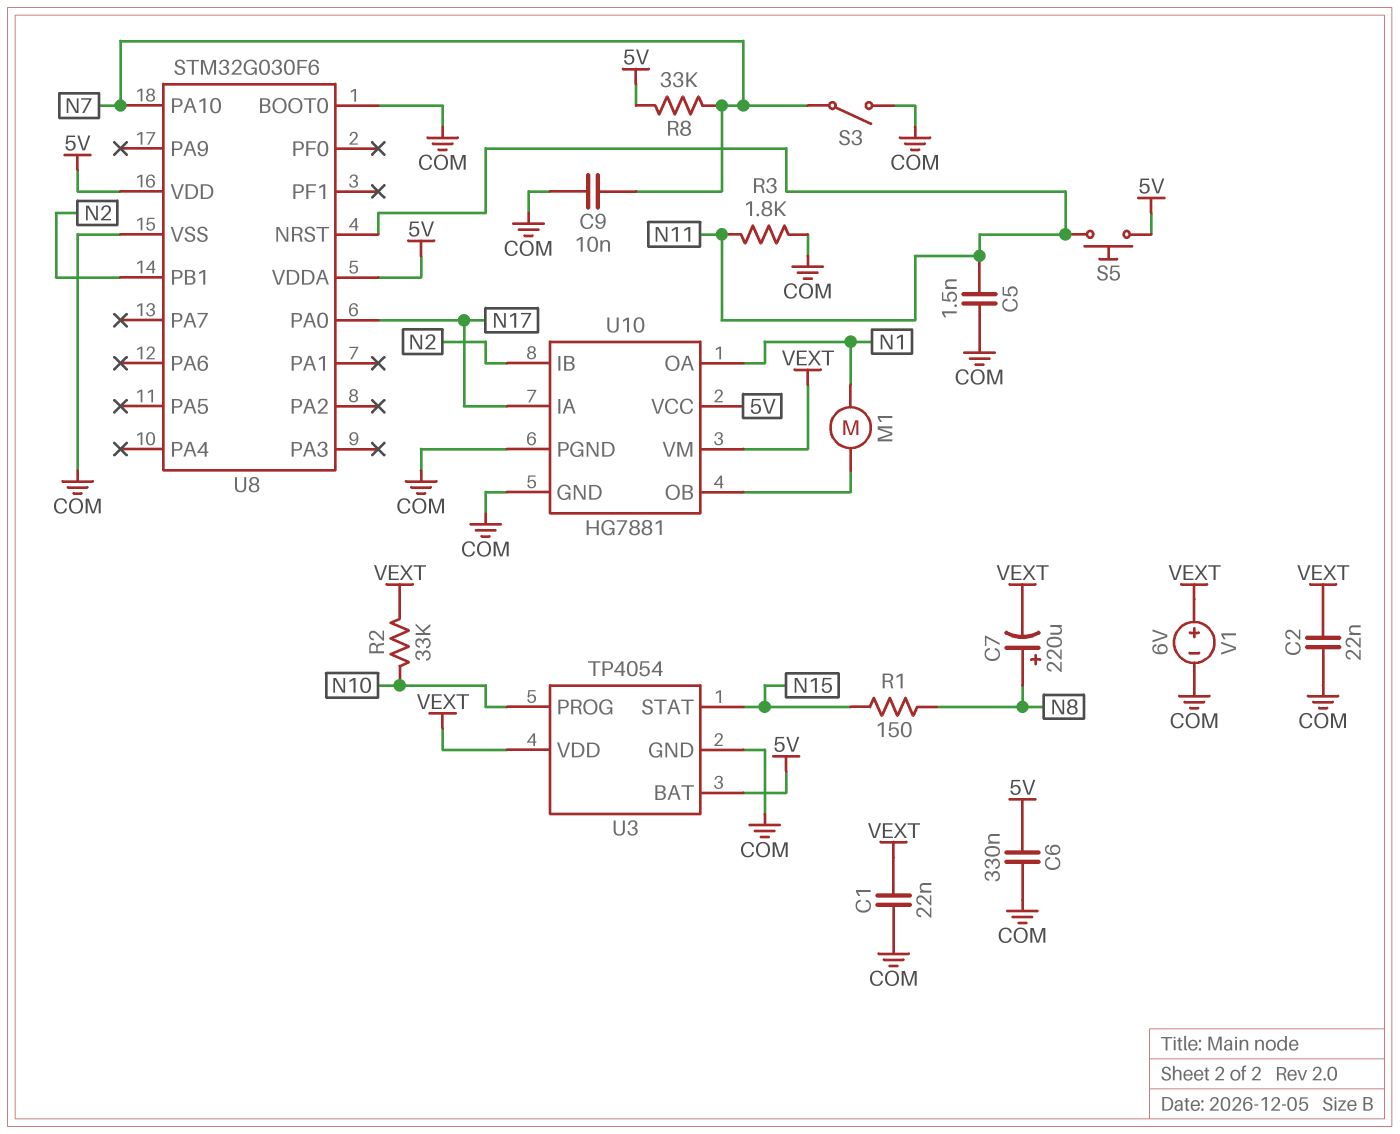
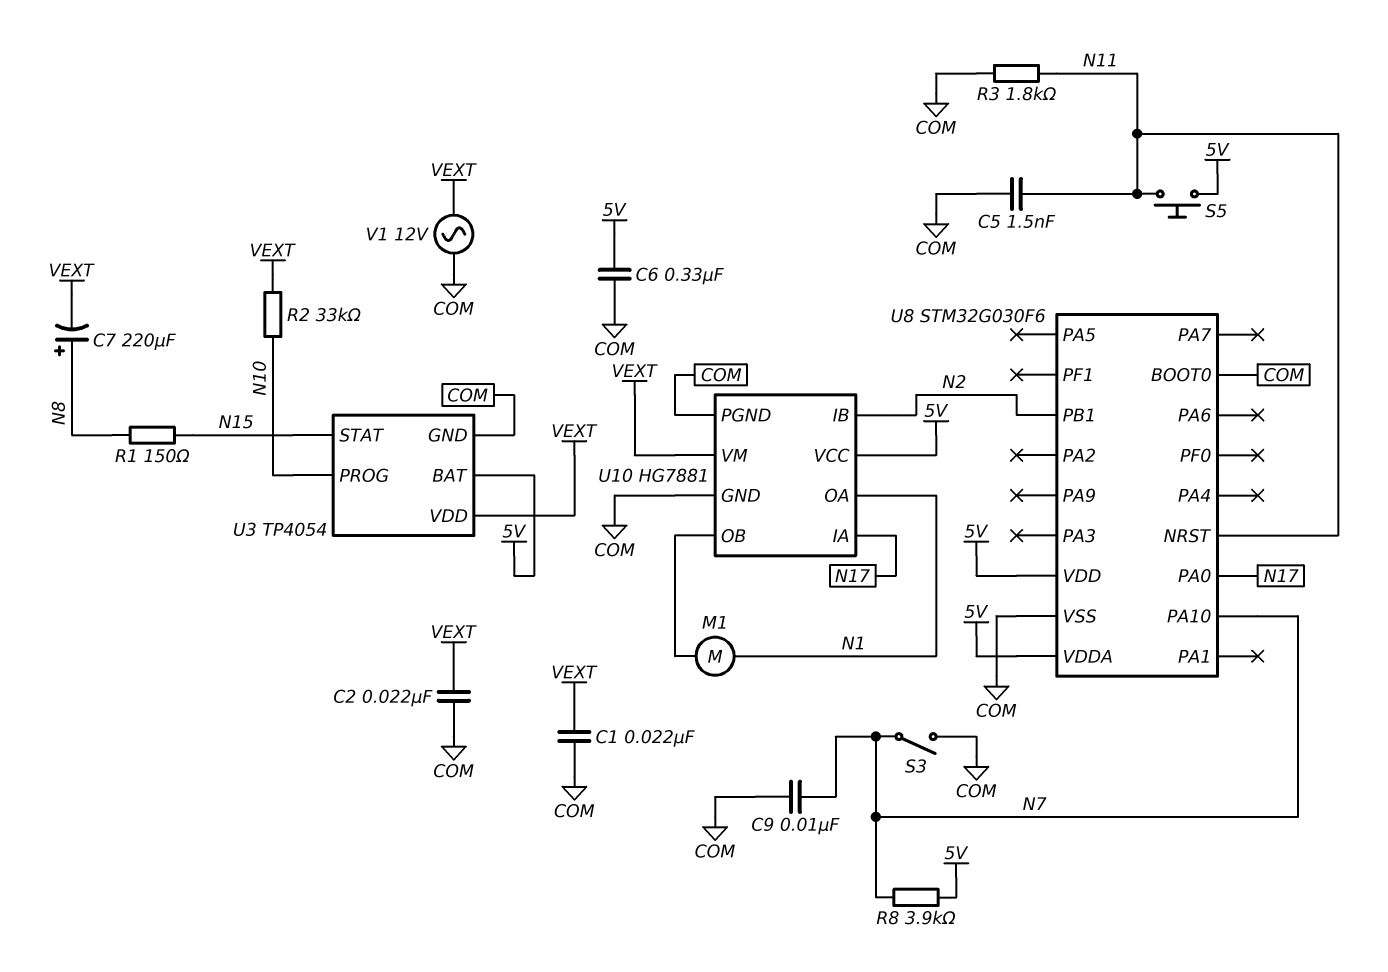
R8: 33k (5V, N7) -> 3.9k (5V, N7)
V1: 6V (plus VEXT, minus COM) -> AC 12V (COM, VEXT)

